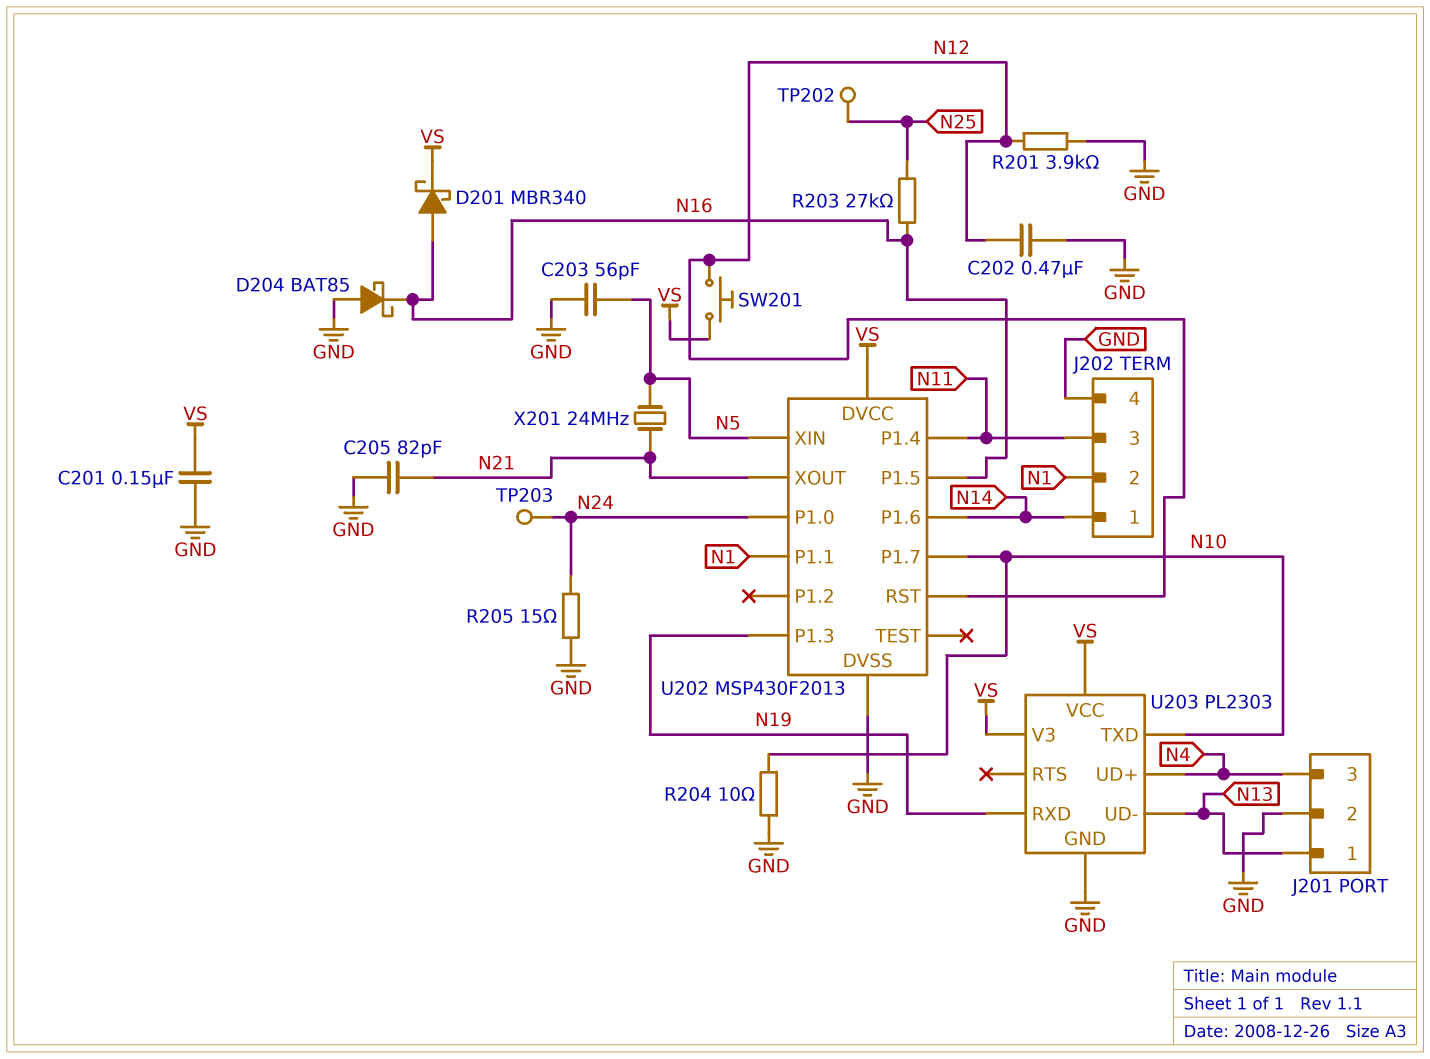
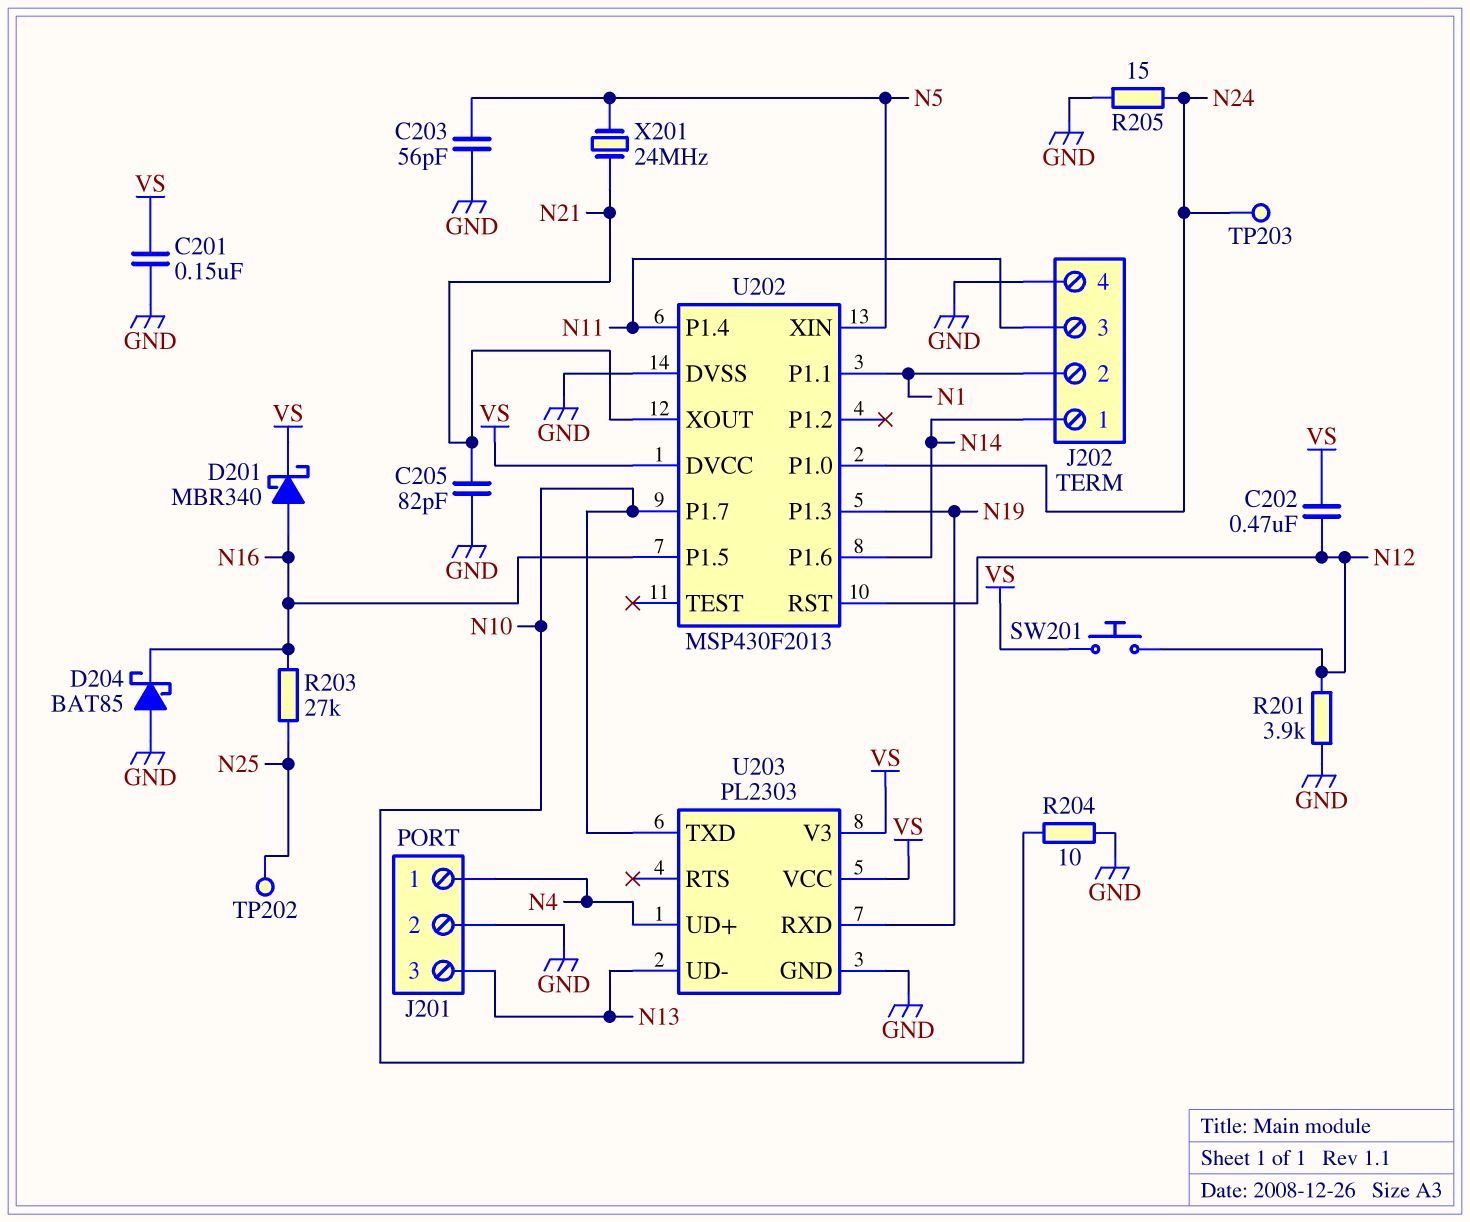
C202: 470nF (GND, N12) -> 470nF (N12, VS)
J201 pin 1: N13 -> N4
J201 pin 3: N4 -> N13

